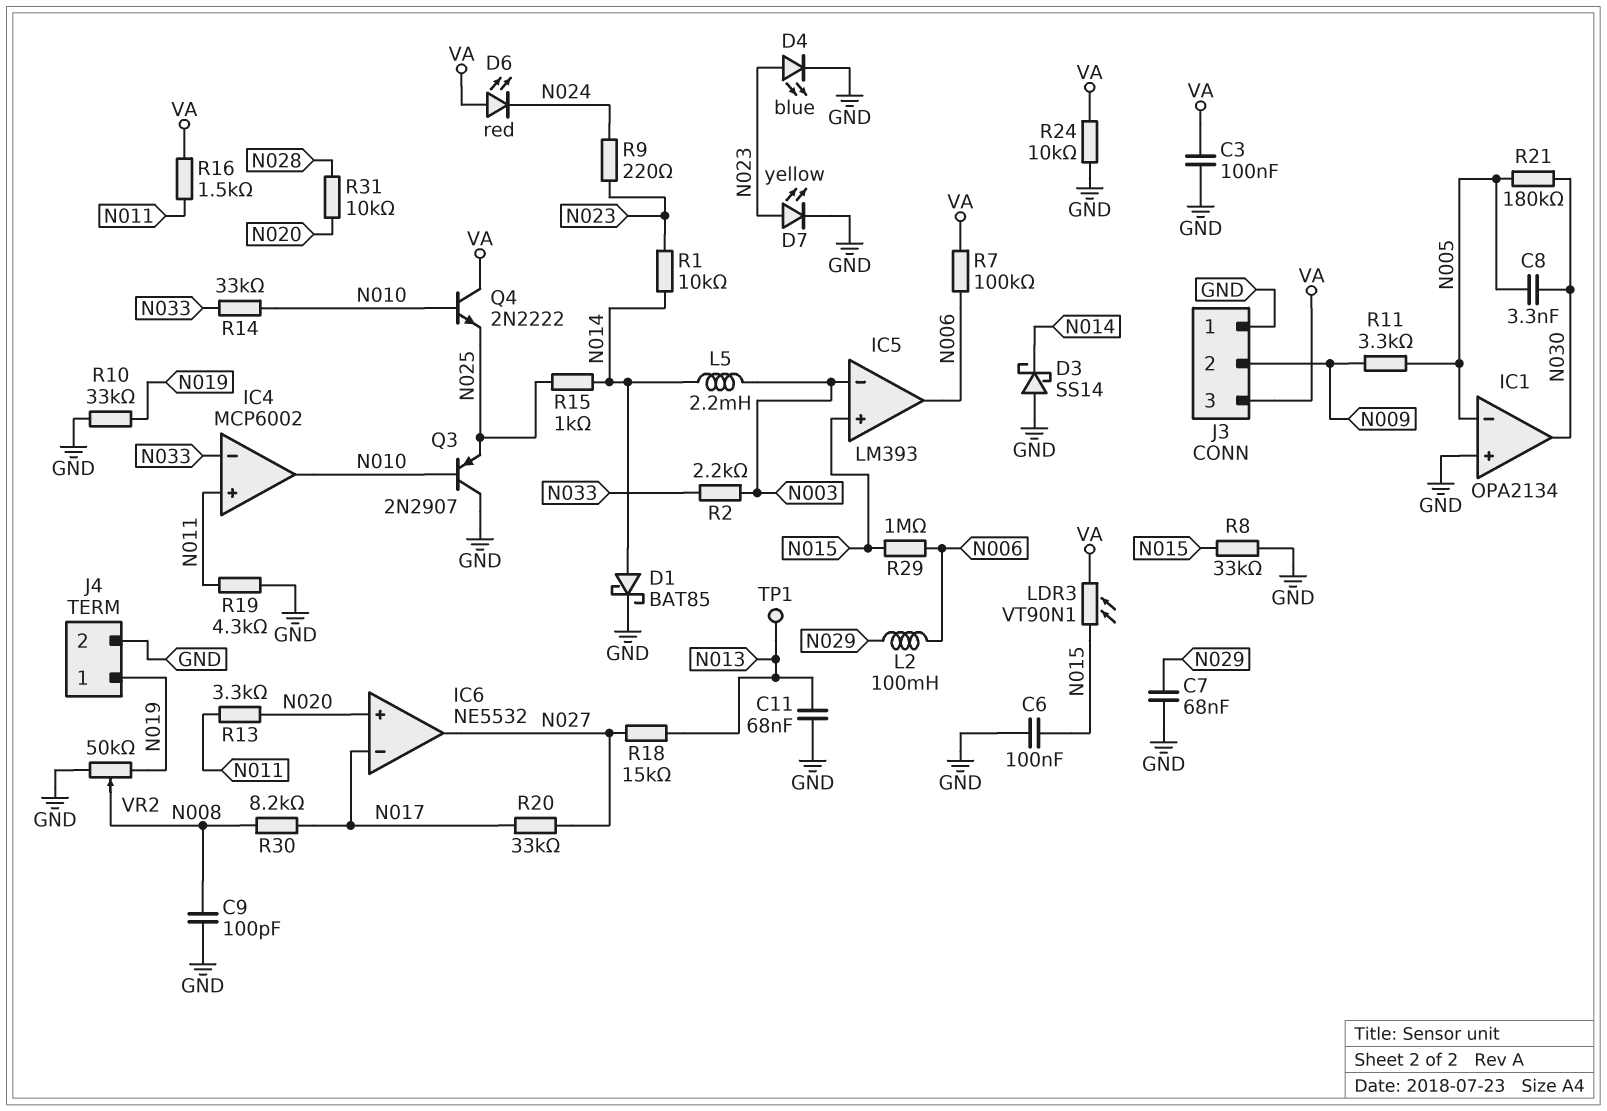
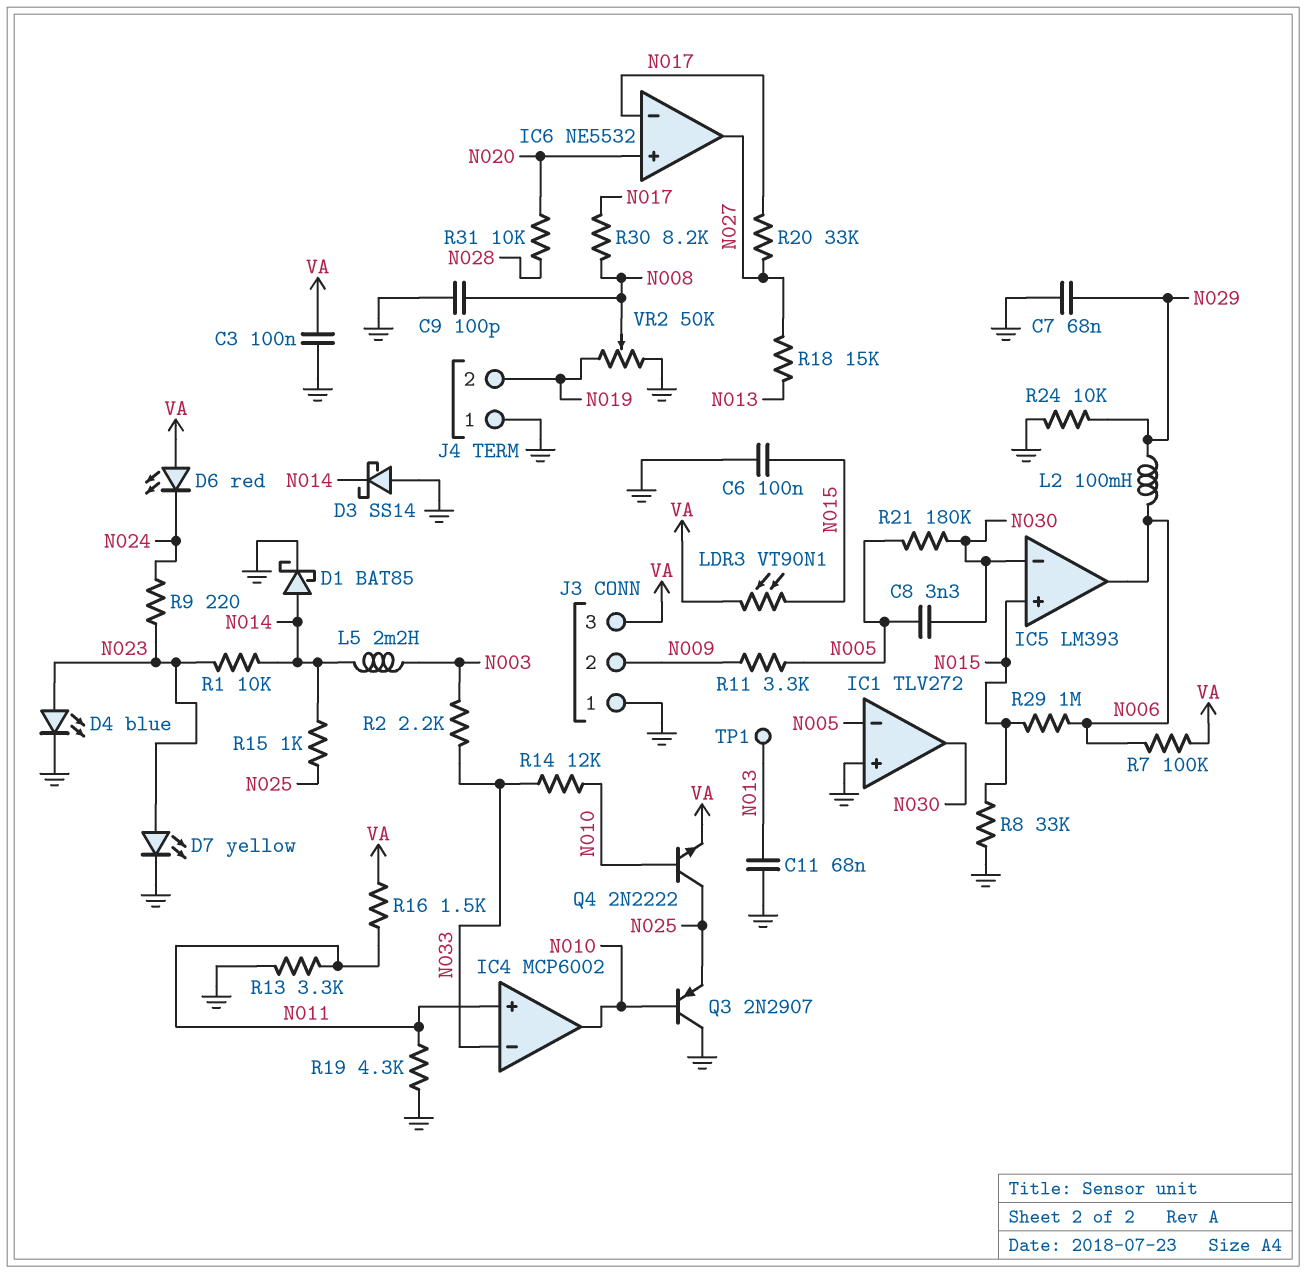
IC1: OPA2134 -> TLV272
IC5 pin in-: N003 -> N030
J4 pin 1: N019 -> GND
J4 pin 2: GND -> N019
Q4: NPN 2N2222 (B N010, C VA, E N025) -> NPN 2N2222 (B N010, C N025, E VA)
R10: 33k (GND, N019) -> none
R13: 3.3k (N011, N020) -> 3.3k (GND, N011)
R14: 33k (N010, N033) -> 12k (N010, N033)
R24: 10k (GND, VA) -> 10k (GND, N029)

